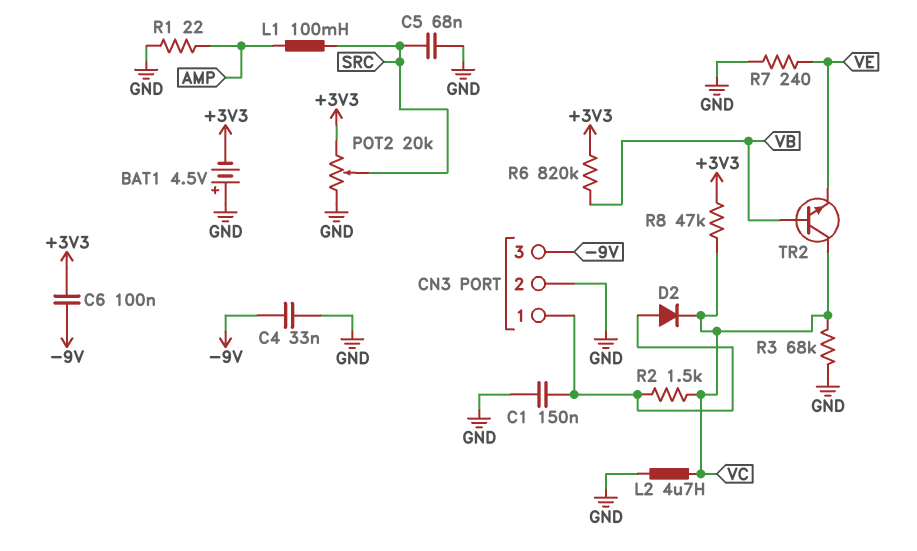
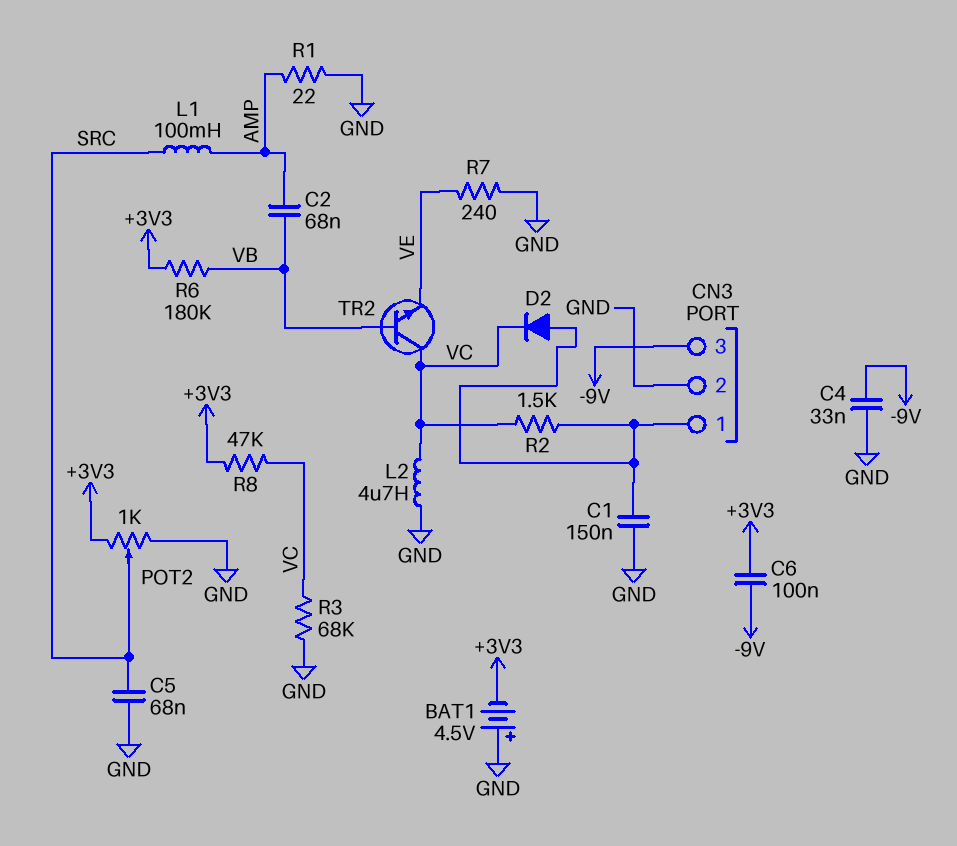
C2: none -> 68nF (AMP, VB)
POT2: 20k (+3V3, GND, wiper SRC) -> 1k (+3V3, GND, wiper SRC)
R6: 820k (+3V3, VB) -> 180k (+3V3, VB)

